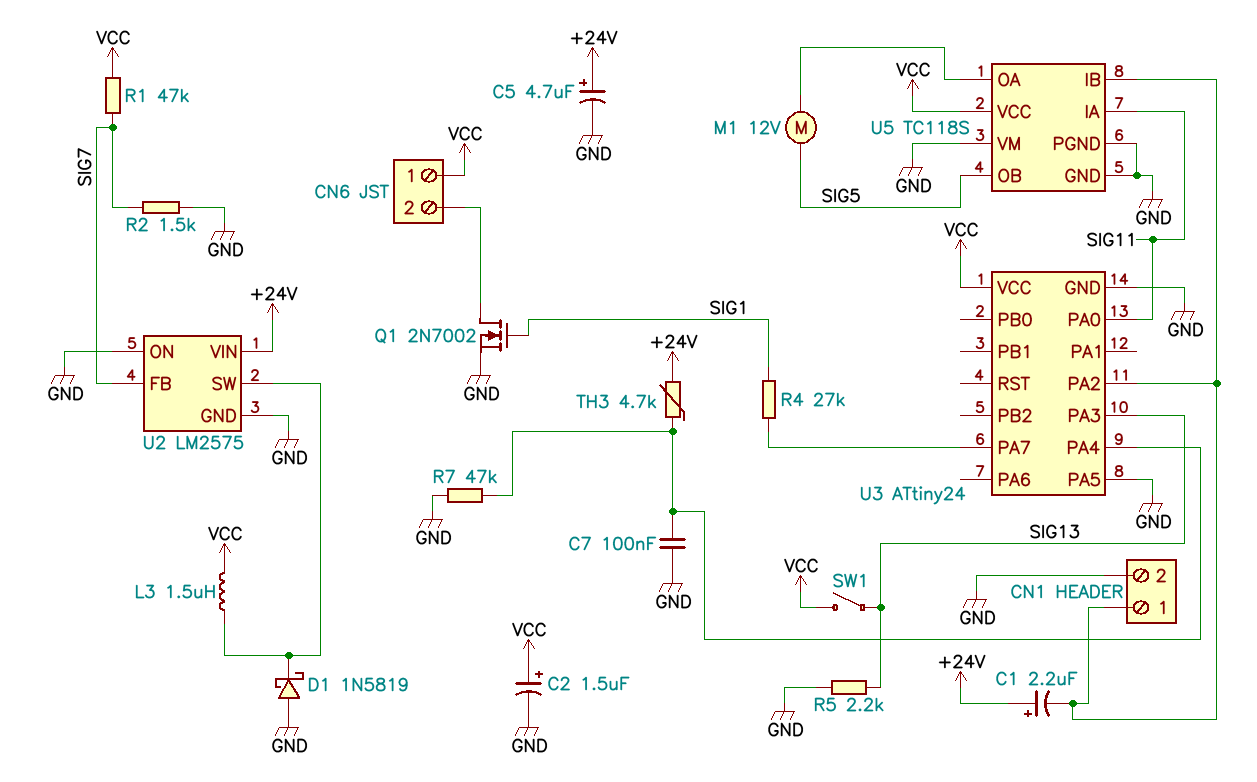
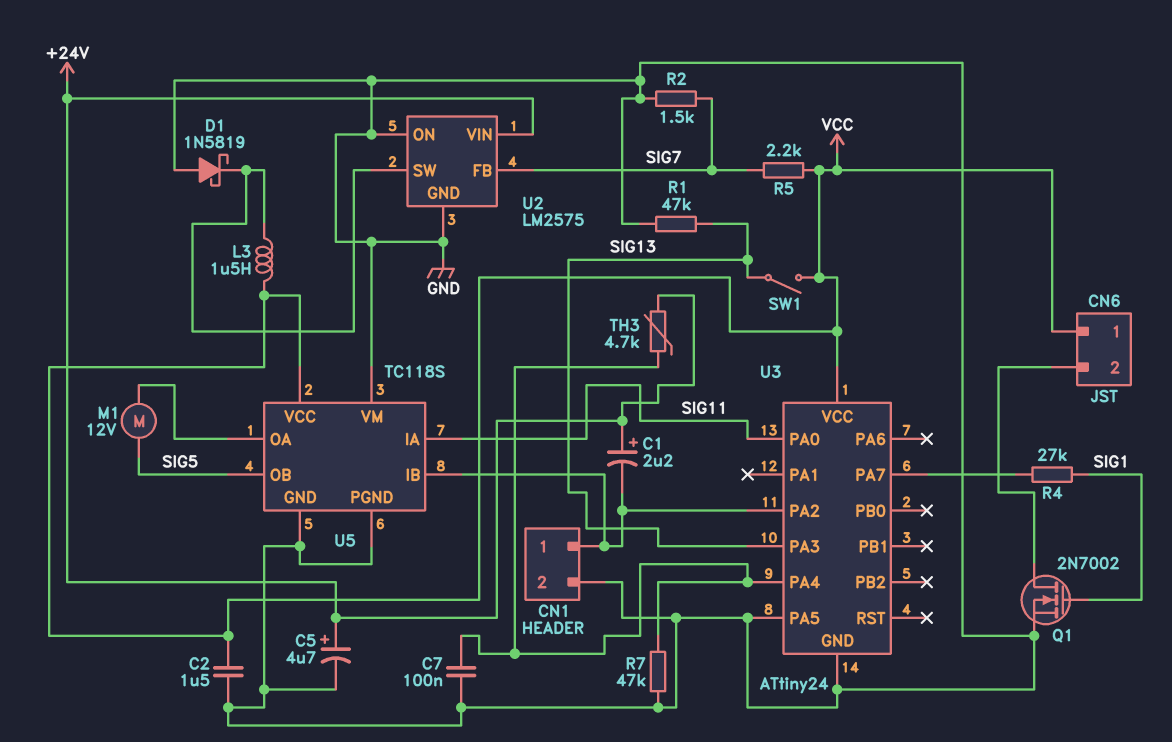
C2: 1.5uF (plus VCC, minus GND) -> 1.5uF (GND, VCC)
R1: 47k (SIG7, VCC) -> 47k (GND, SIG13)
R5: 2.2k (GND, SIG13) -> 2.2k (SIG7, VCC)

